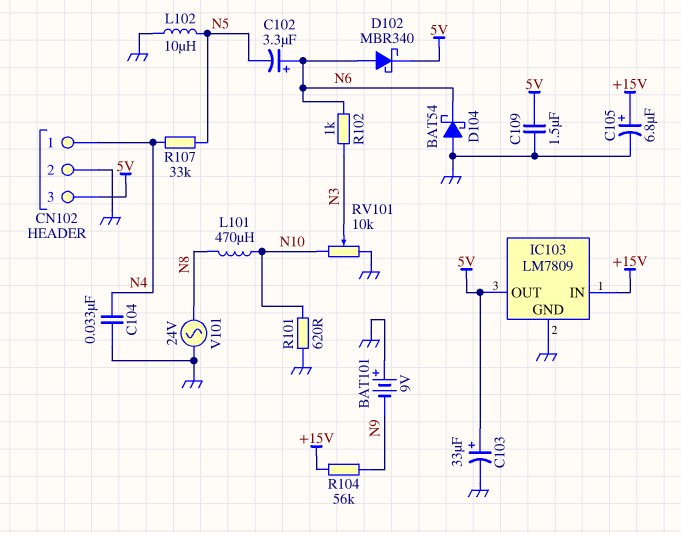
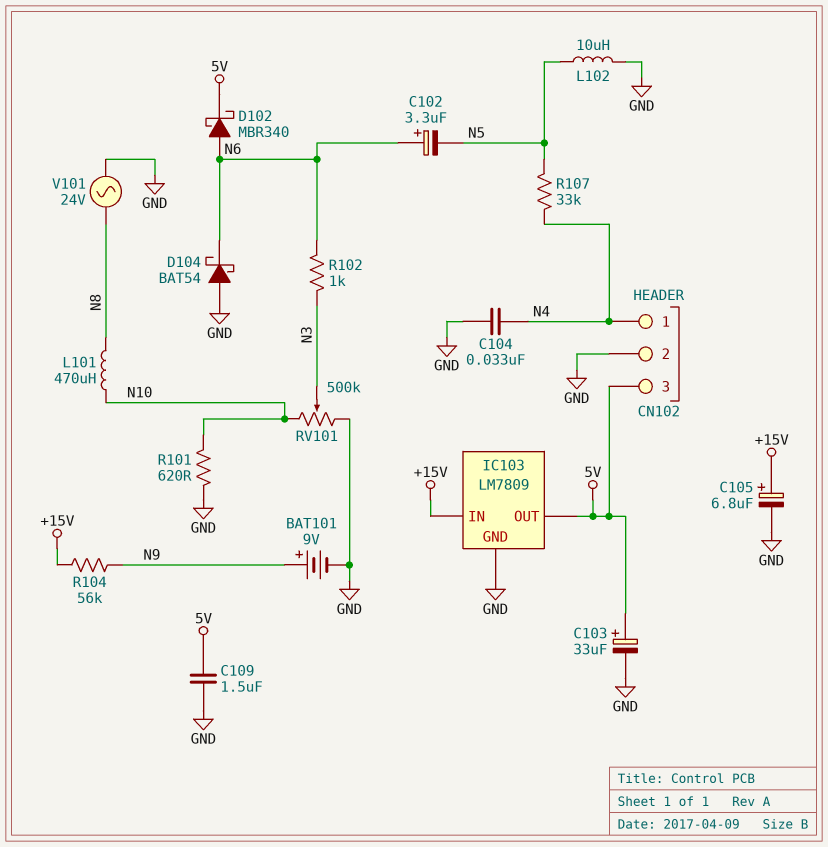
BAT101: 9V (plus GND, minus N9) -> 9V (plus N9, minus GND)
RV101: 10k (GND, N10, wiper N3) -> 500k (GND, N10, wiper N3)

